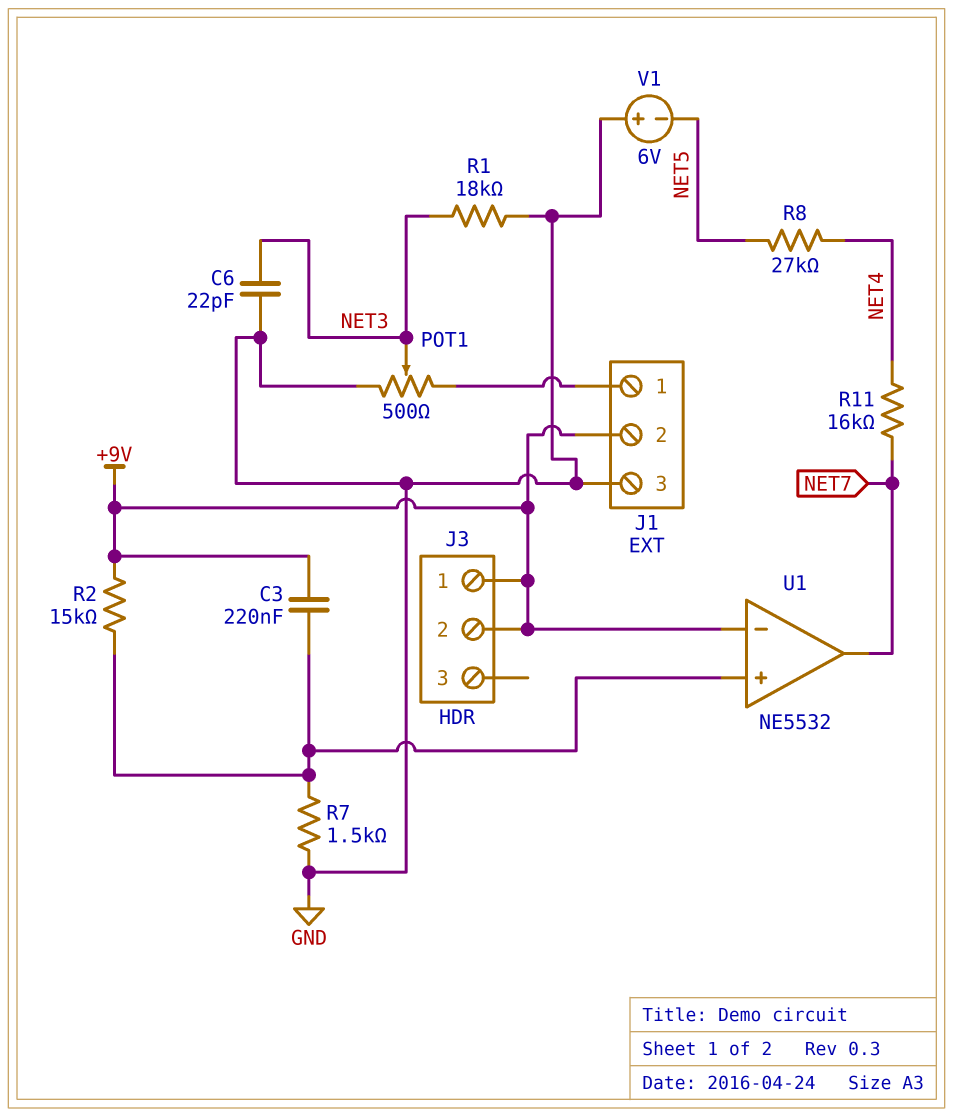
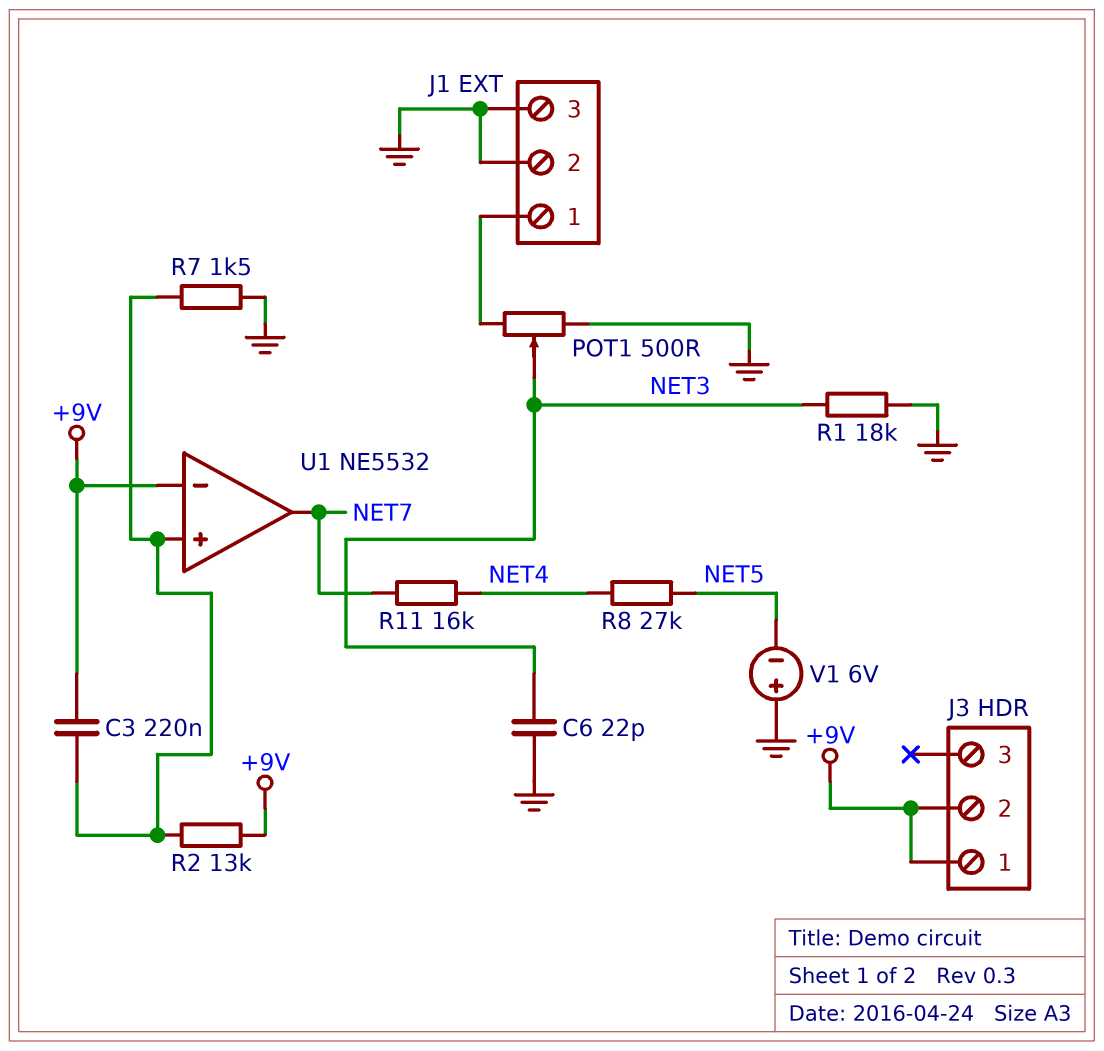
J1 pin 2: +9V -> GND
R2: 15k (+9V, U1/in+) -> 13k (+9V, U1/in+)

